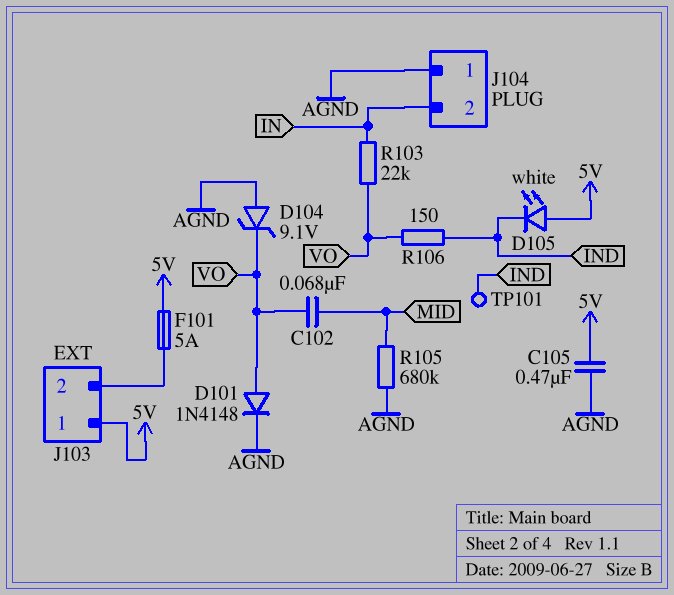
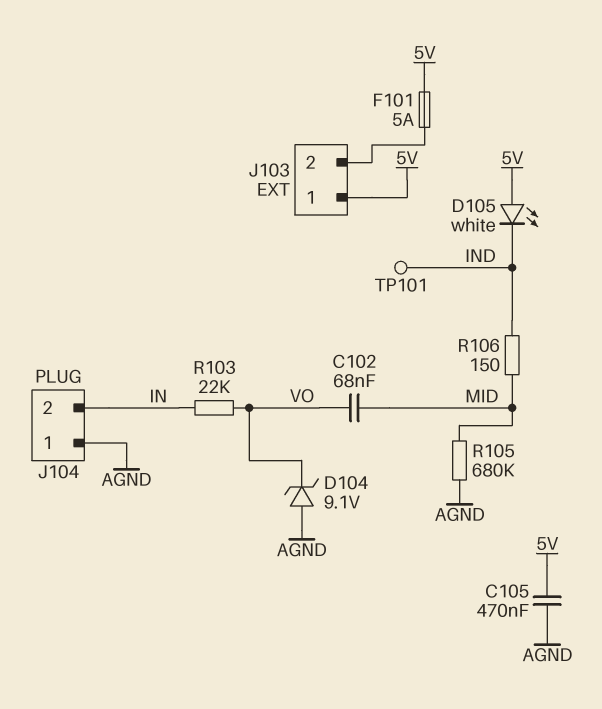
D101: diode 1N4148 (A VO, K AGND) -> none
R106: 150 (IND, VO) -> 150 (IND, MID)

